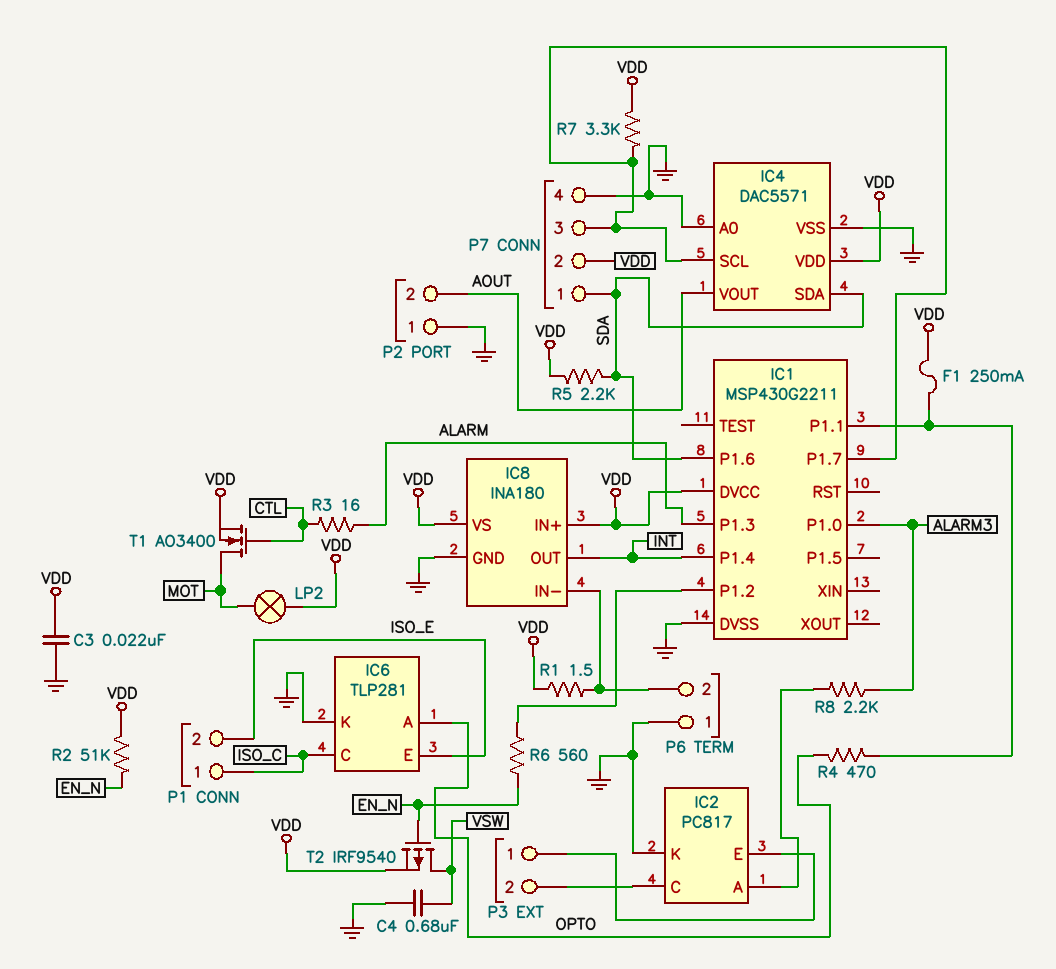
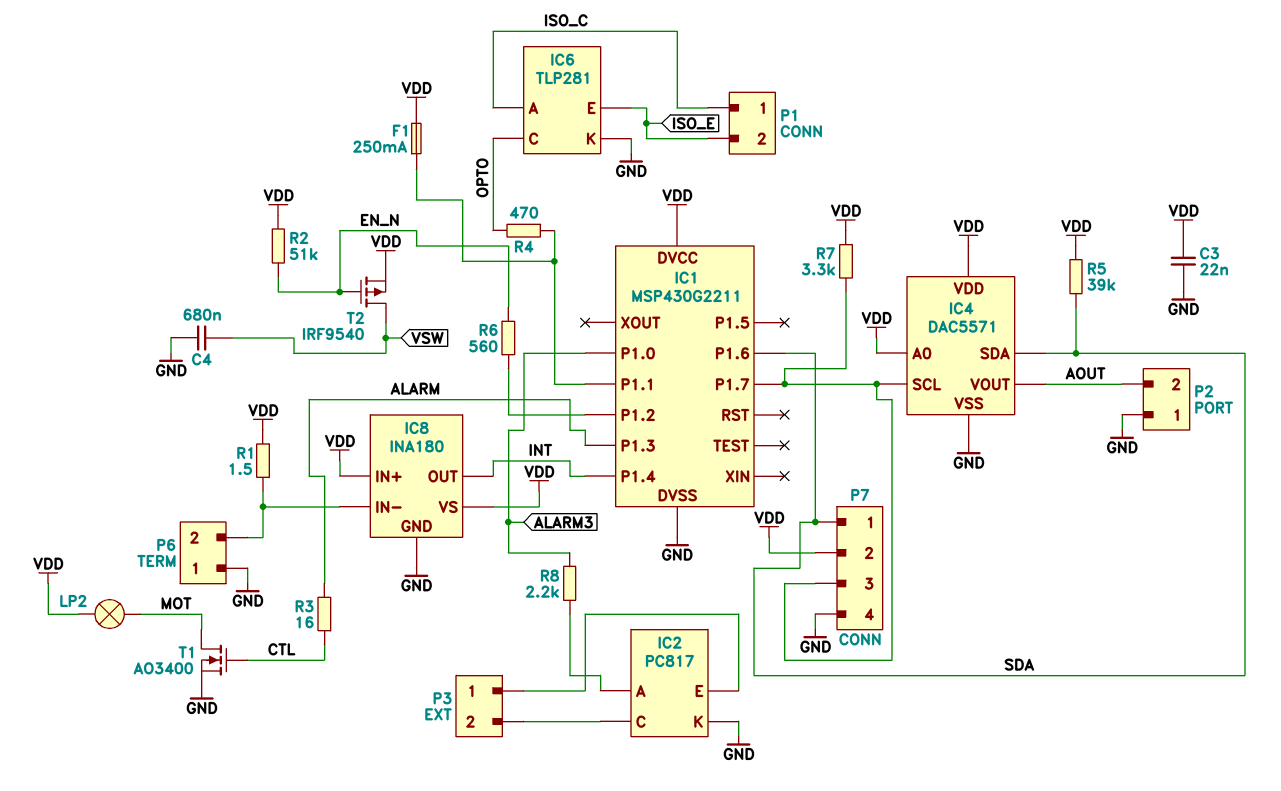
IC4 pin A0: GND -> VDD
IC6 pin A: OPTO -> ISO_C
IC6 pin C: ISO_C -> OPTO
R5: 2.2k (SDA, VDD) -> 39k (SDA, VDD)
T1: NMOS AO3400 (G CTL, D MOT, S VDD) -> NMOS AO3400 (G CTL, D MOT, S GND)

